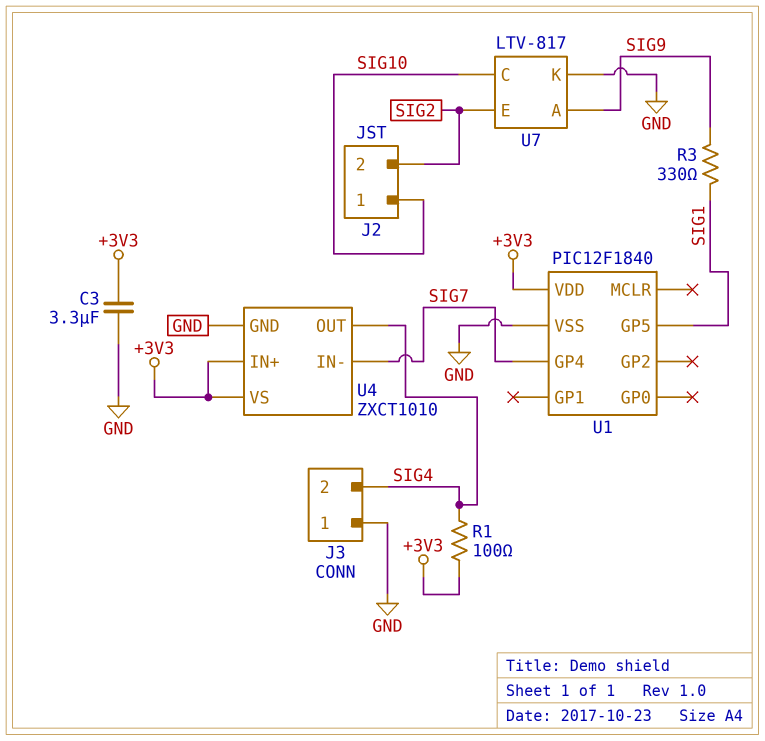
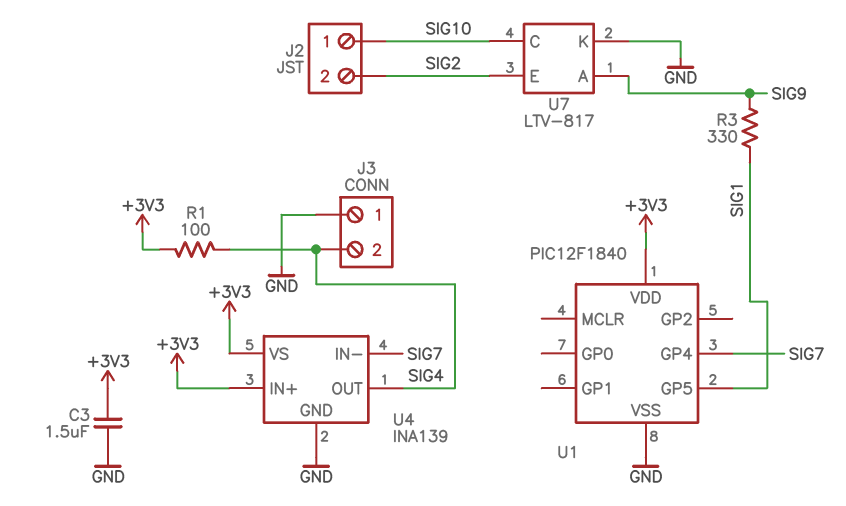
C3: 3.3uF (+3V3, GND) -> 1.5uF (+3V3, GND)
U4: ZXCT1010 -> INA139

